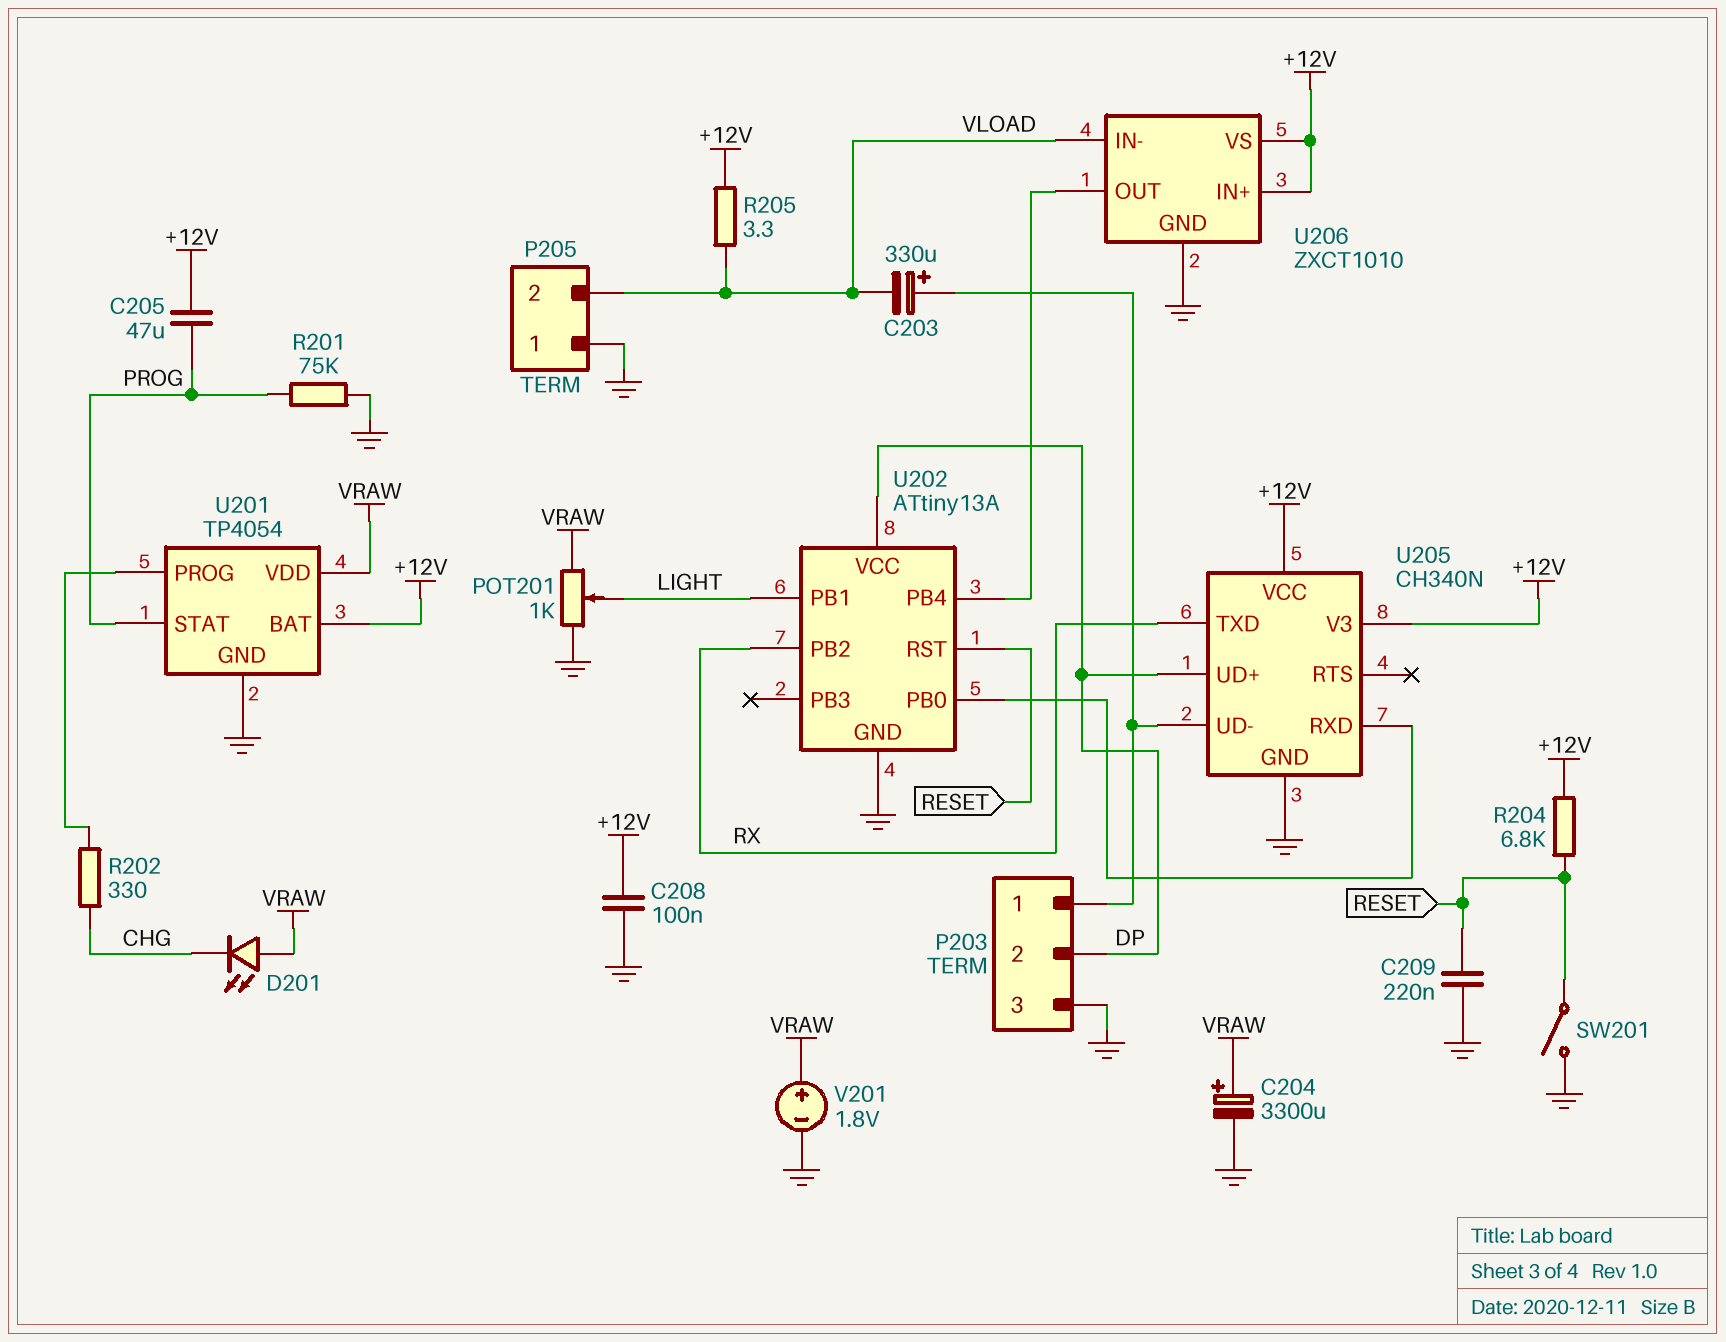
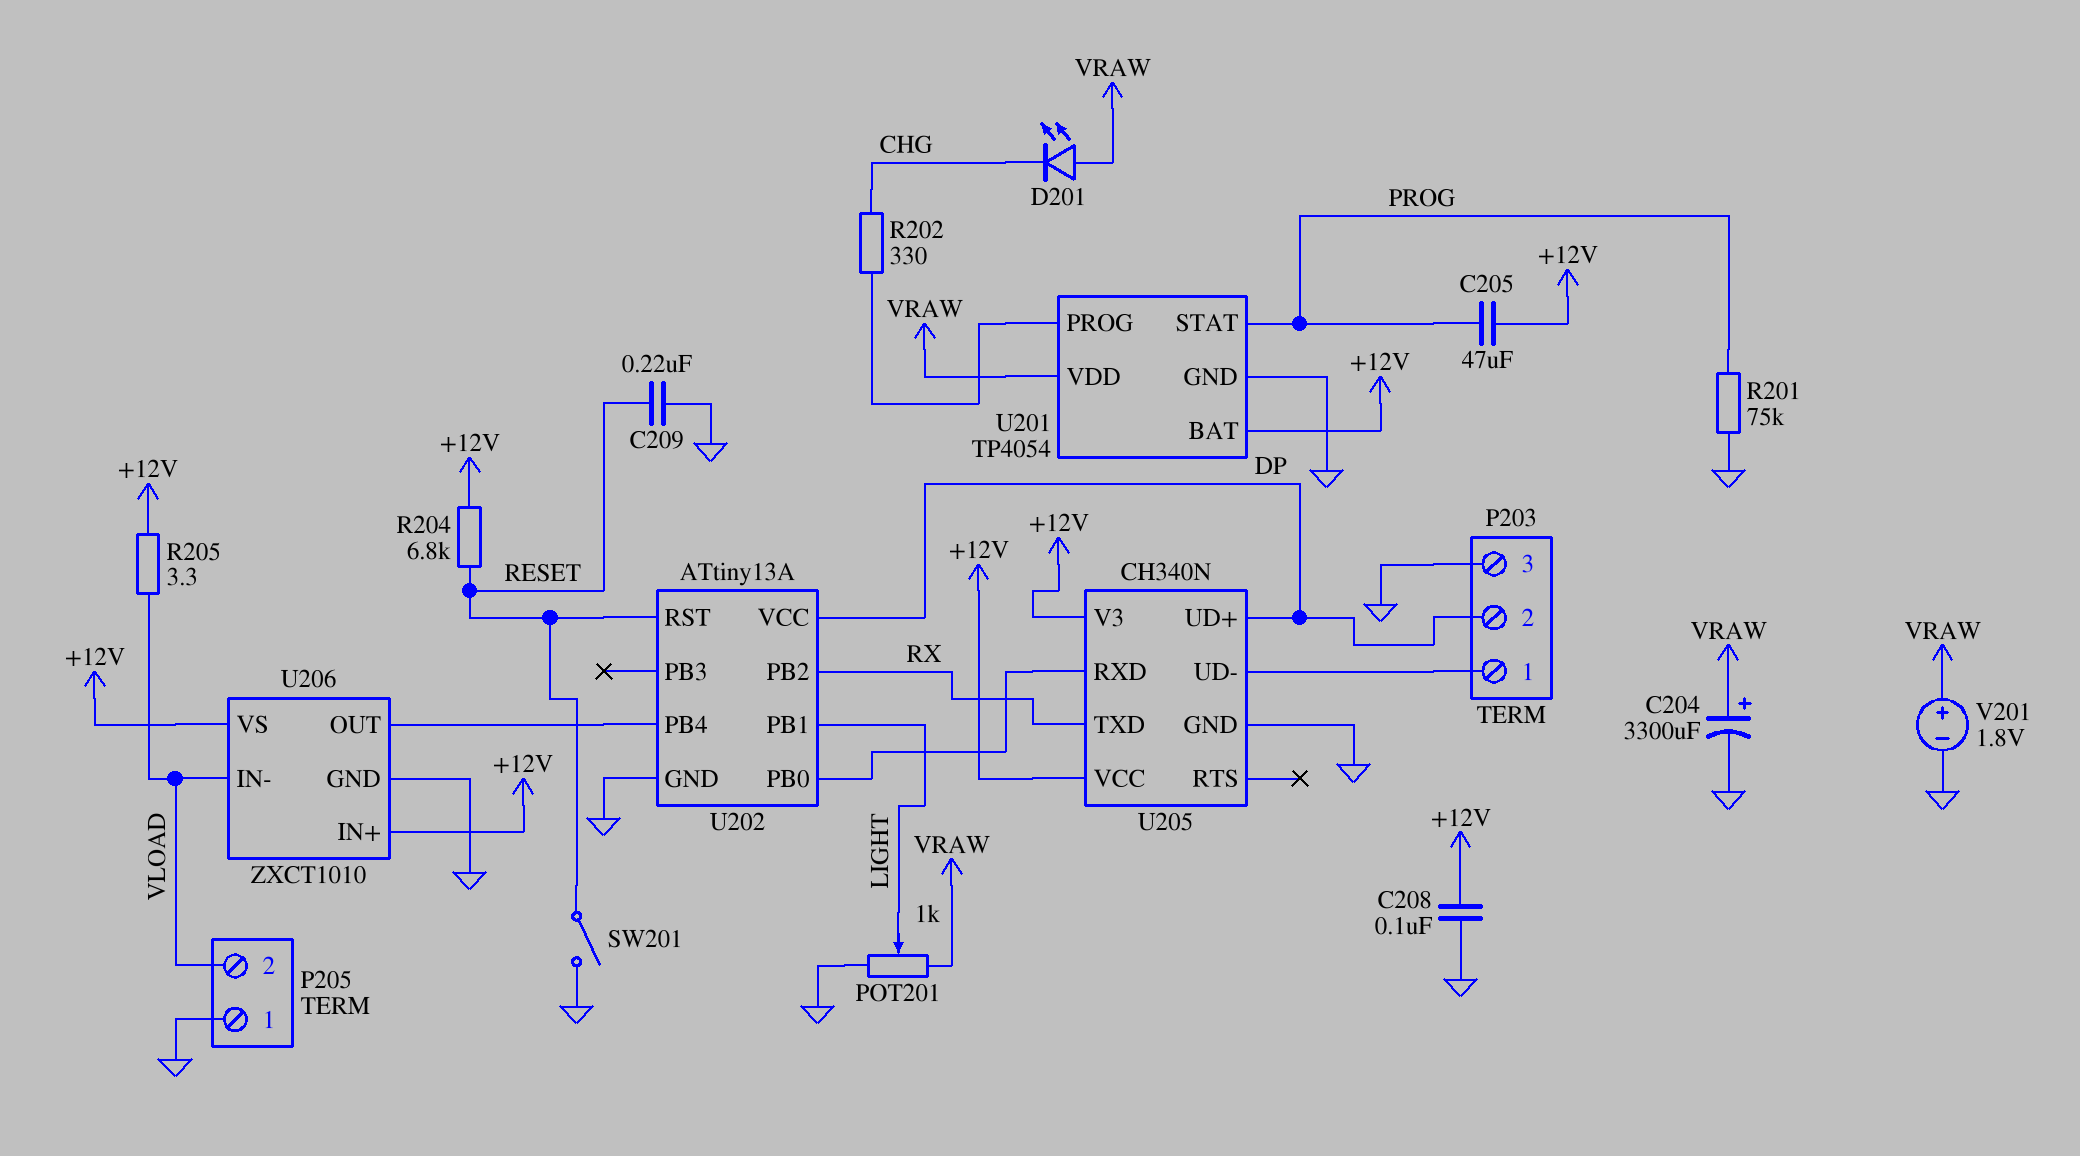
C203: 330uF (plus P203/1, minus VLOAD) -> none

